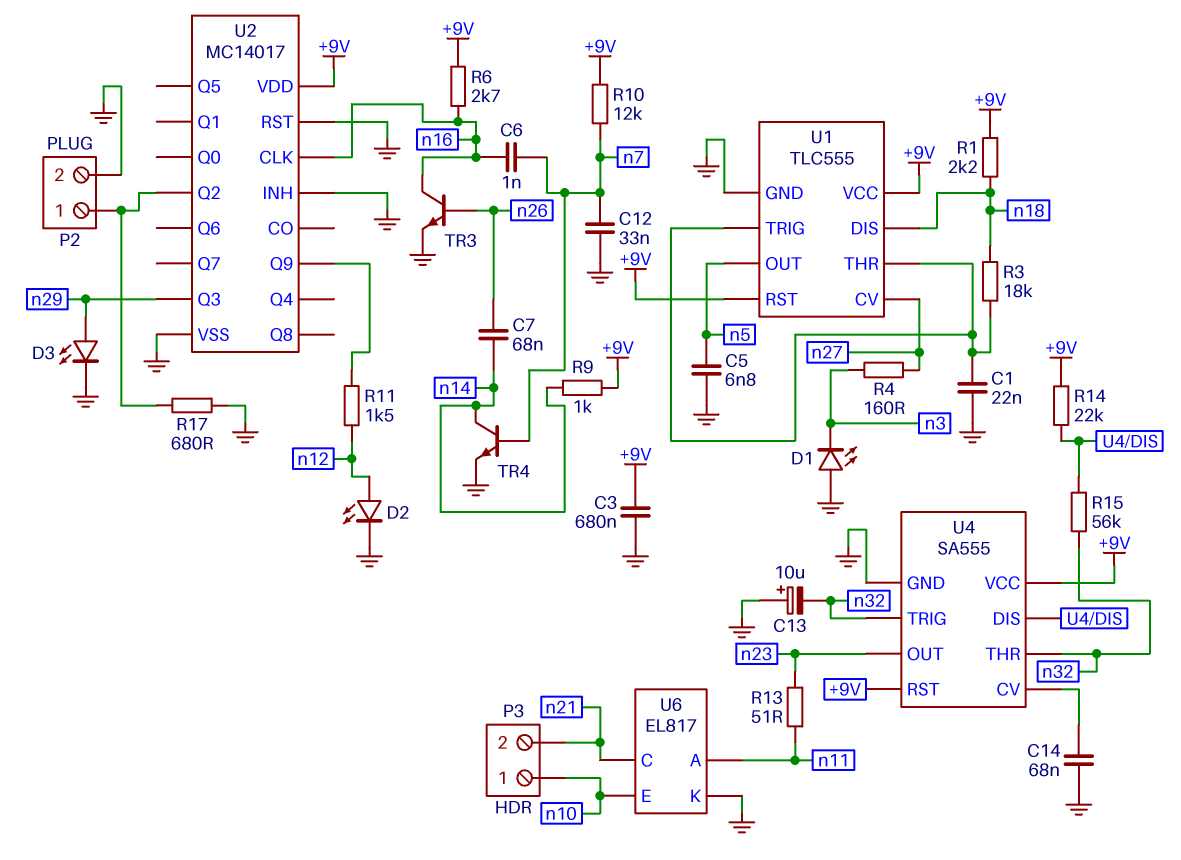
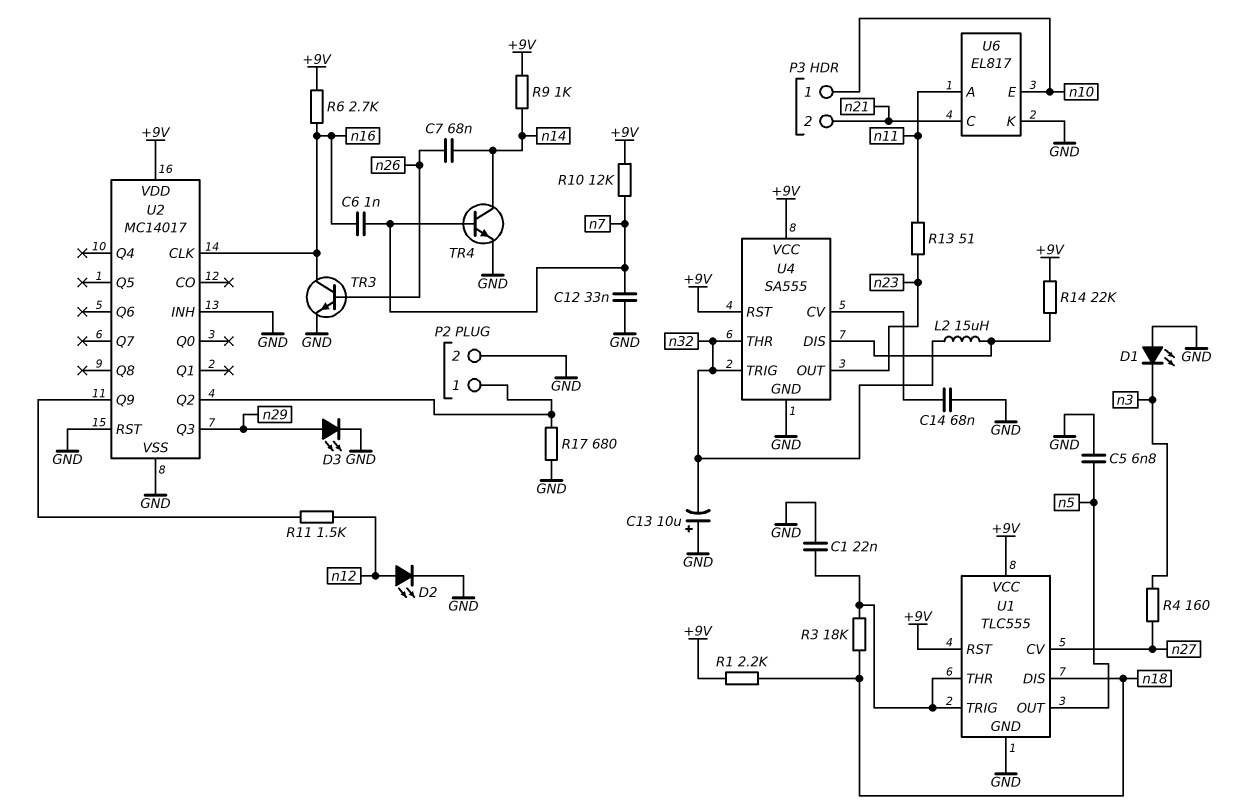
C3: 680nF (+9V, GND) -> none
L2: none -> 15uH (U4/DIS, n32)
R15: 56k (U4/DIS, n32) -> none

